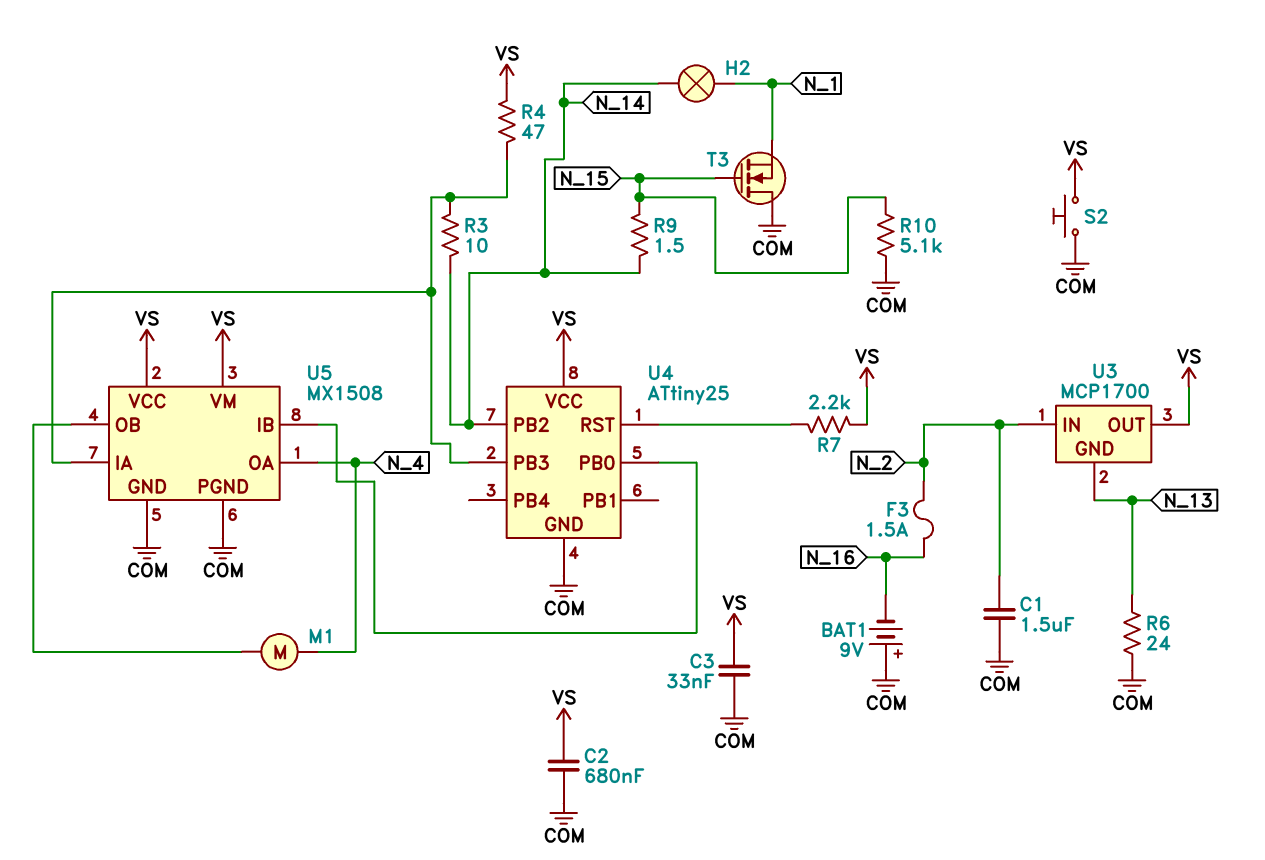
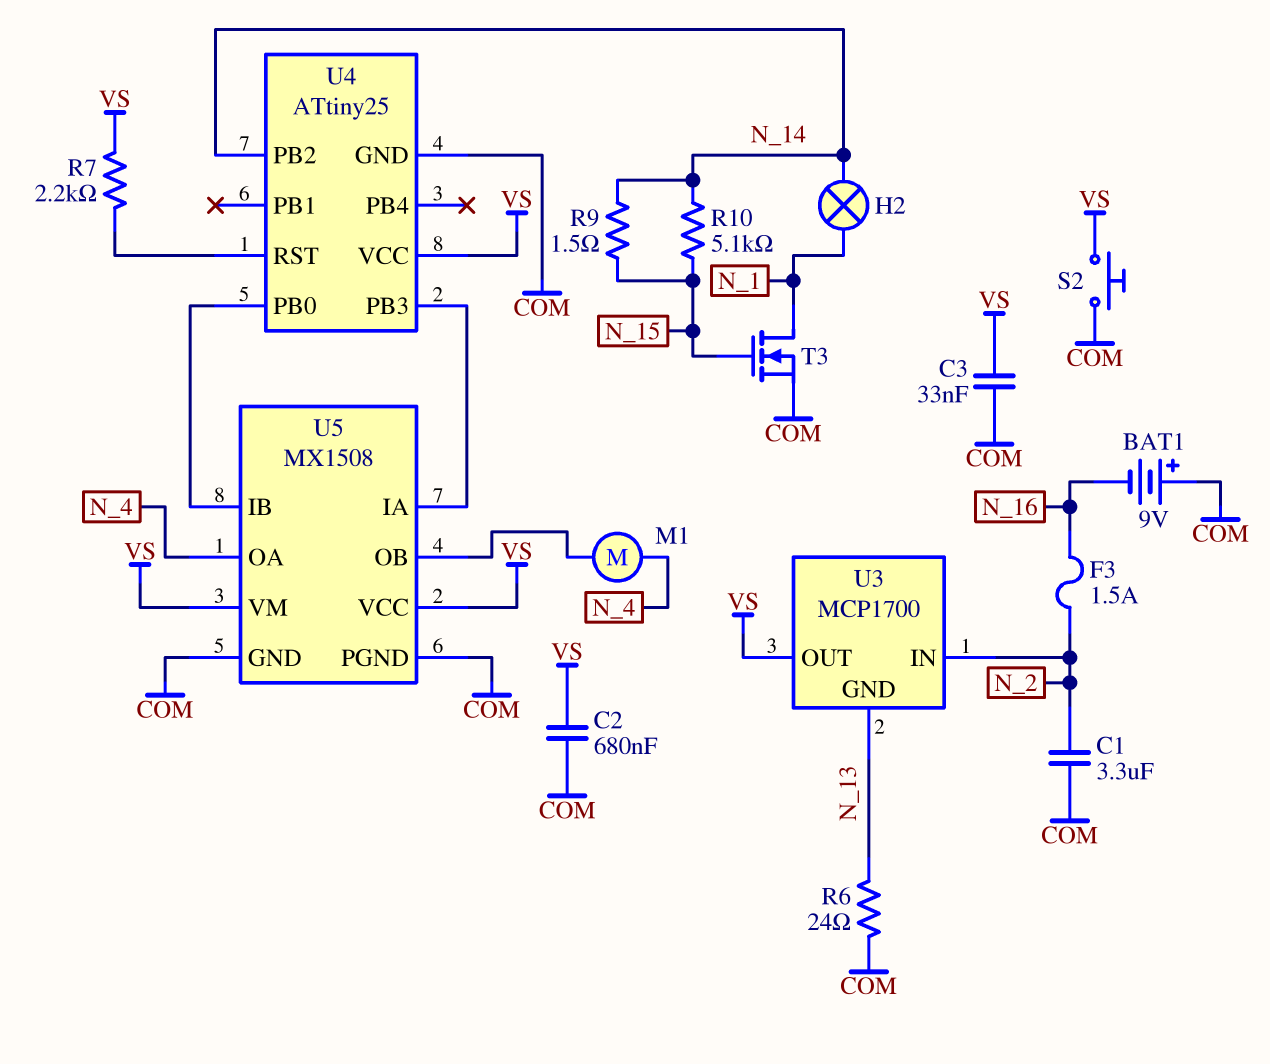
C1: 1.5uF (COM, N_2) -> 3.3uF (COM, N_2)
R3: 10 (N_14, U4/PB3) -> none
R4: 47 (U4/PB3, VS) -> none
R10: 5.1k (COM, N_15) -> 5.1k (N_14, N_15)
T3: NMOS (G N_15, D COM, S N_1) -> NMOS (G N_15, D N_1, S COM)

